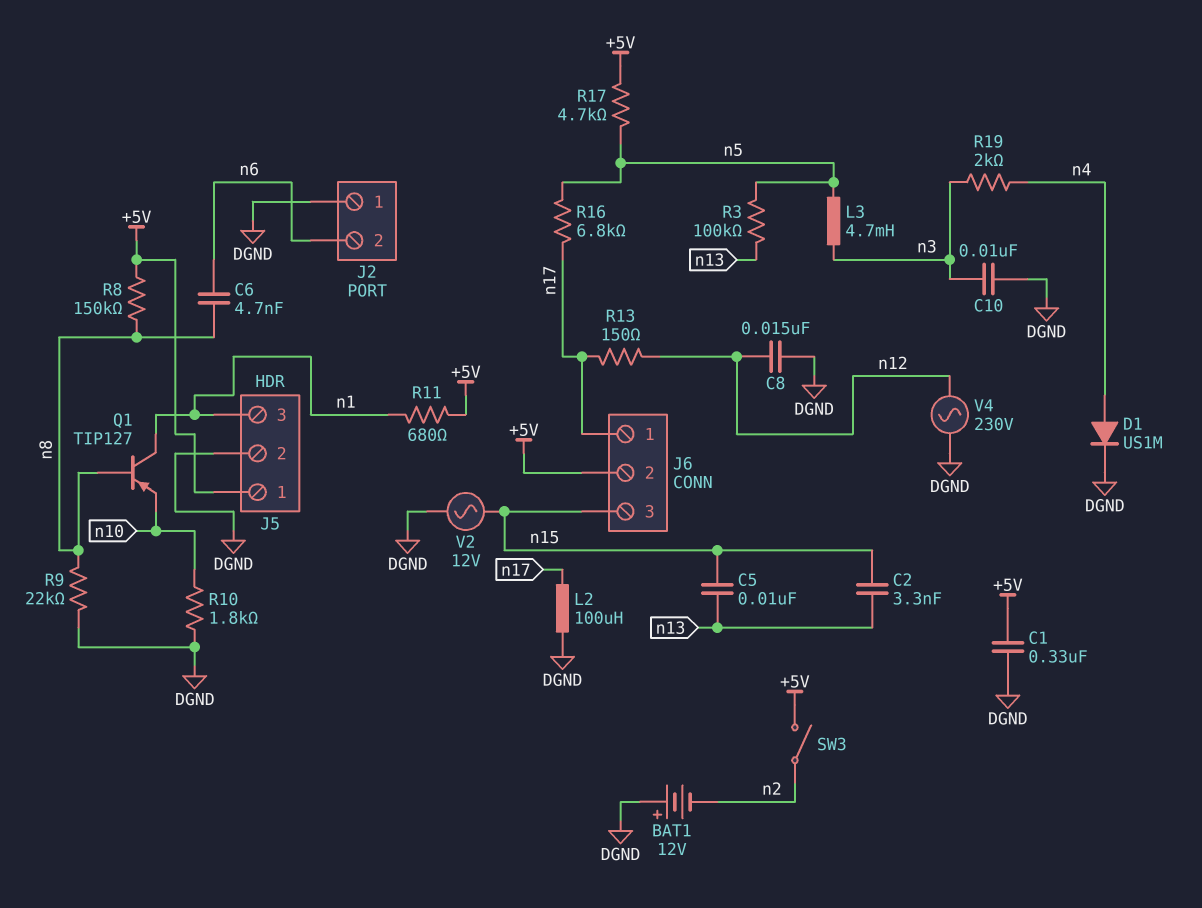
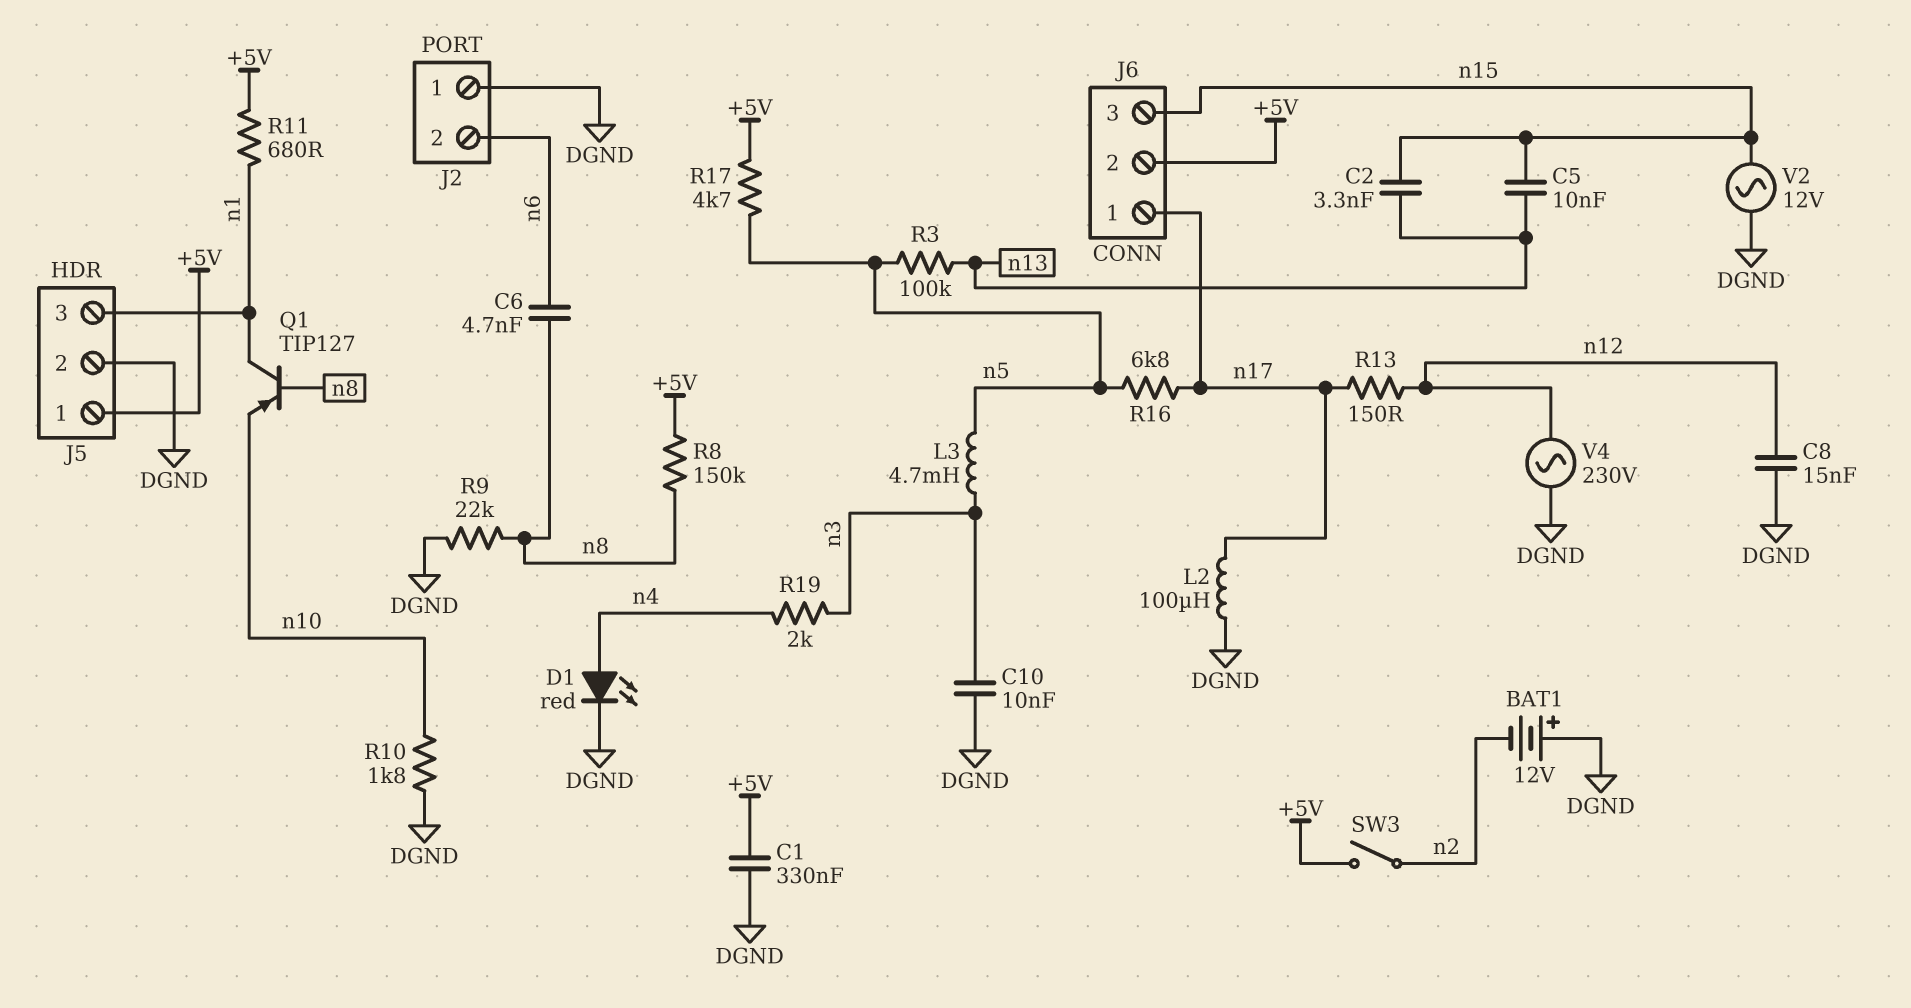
D1: diode US1M (A n4, K DGND) -> LED red (A n4, K DGND)

